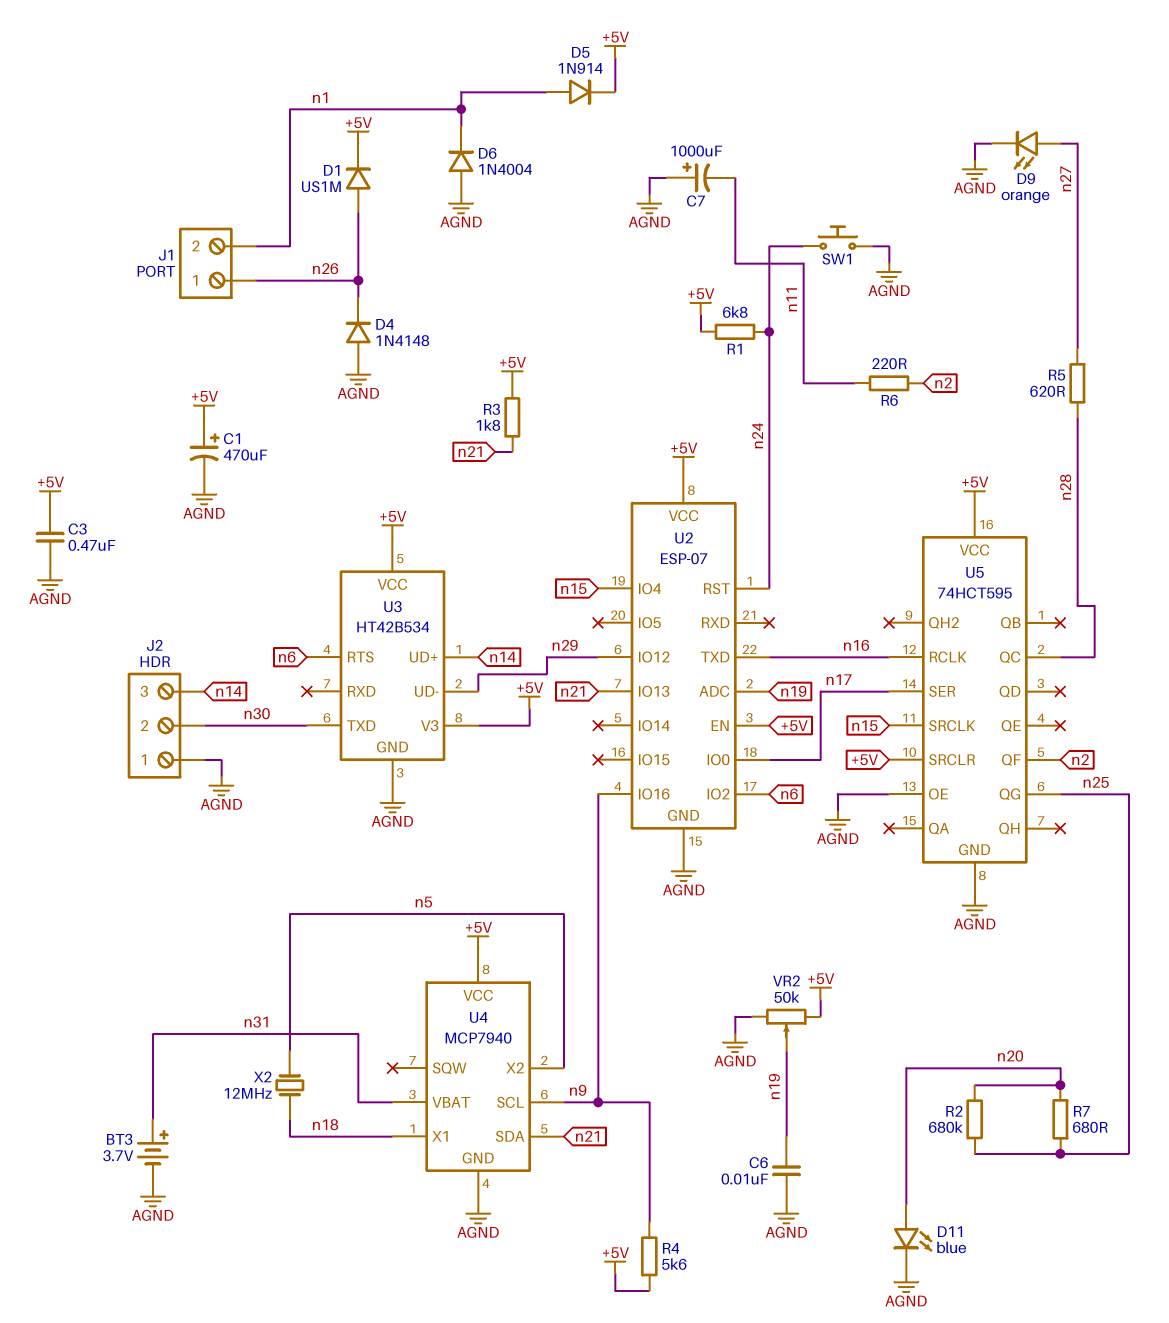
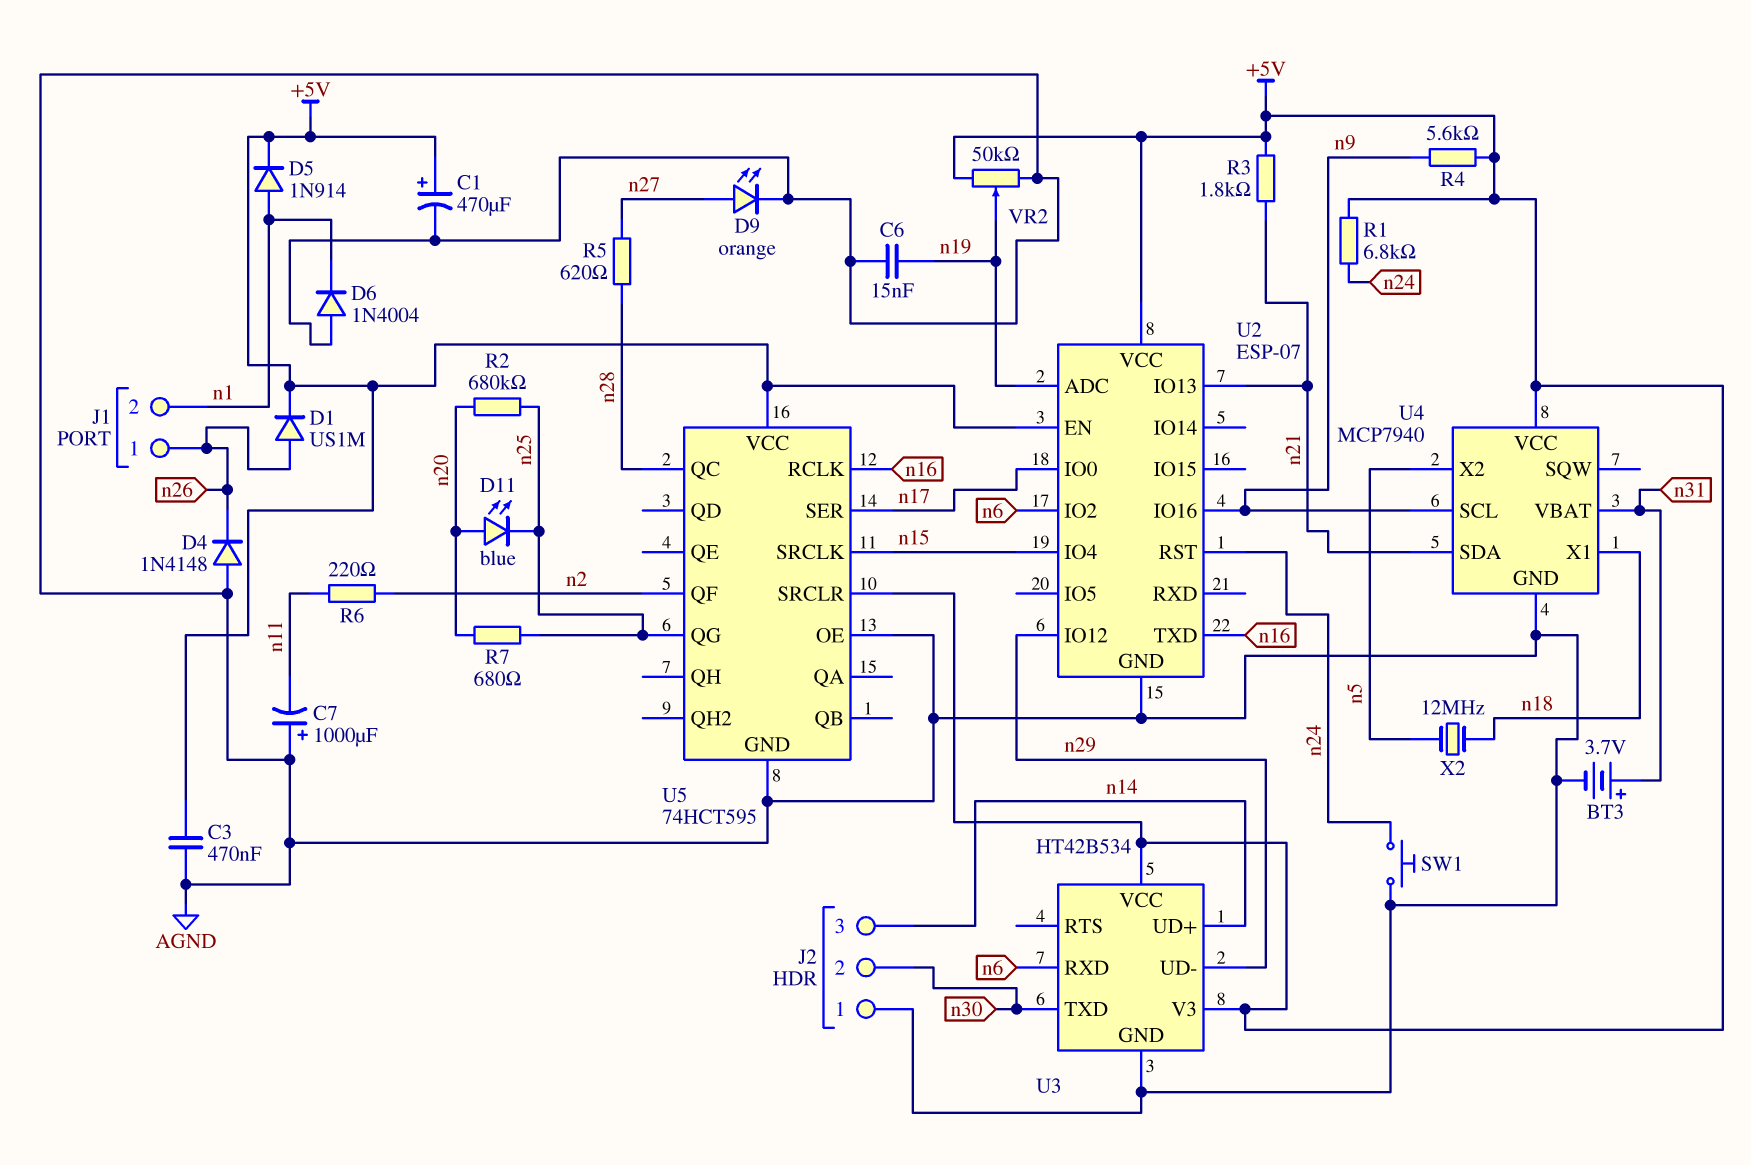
C6: 10nF (AGND, n19) -> 15nF (AGND, n19)
D11: LED blue (A n20, K AGND) -> LED blue (A n20, K n25)
U3 pin RTS: n6 -> none
U3 pin RXD: none -> n6

